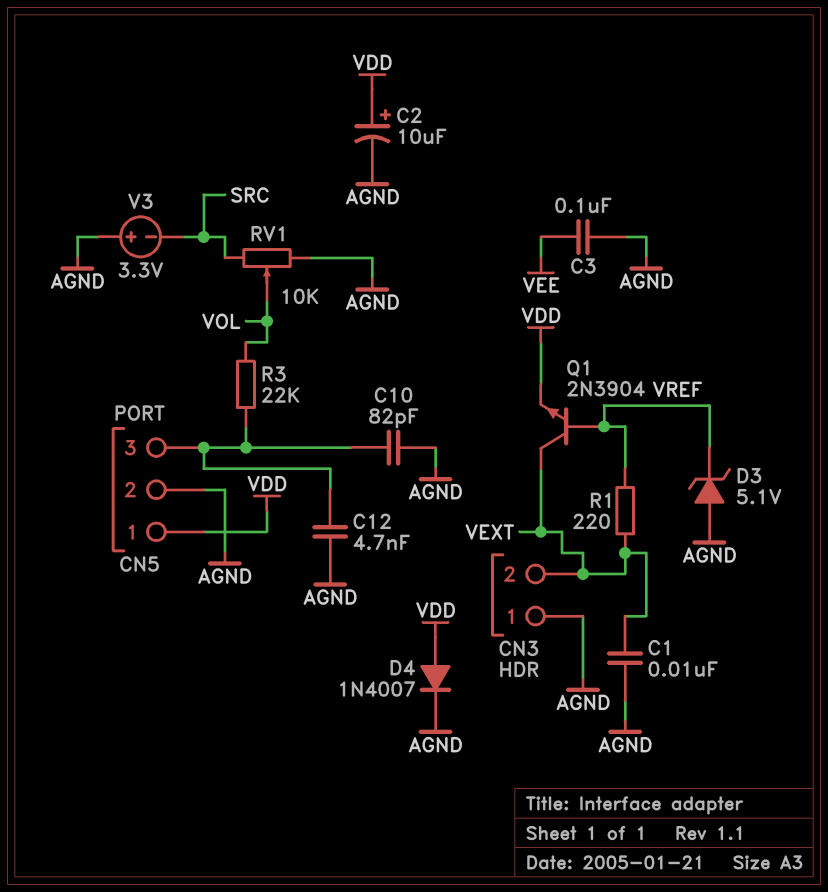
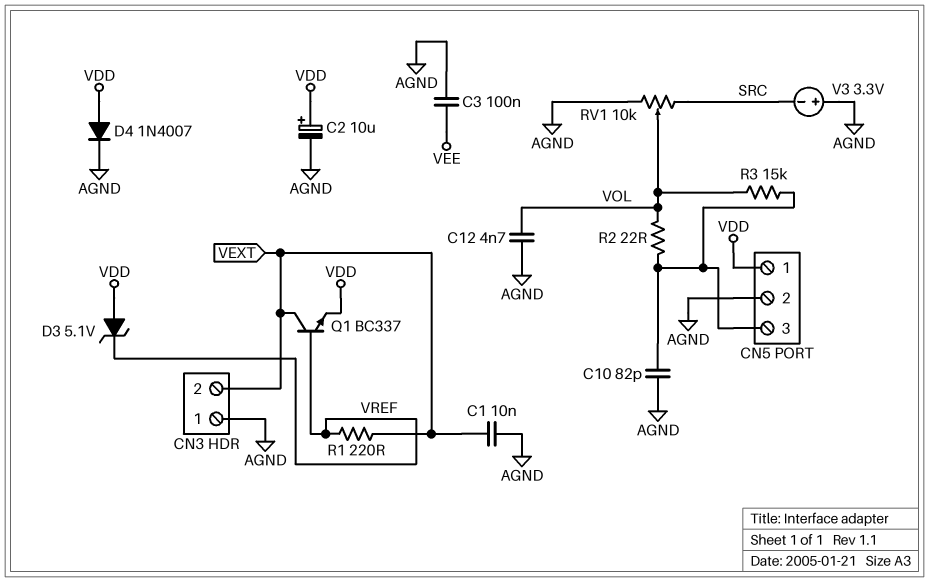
C12: 4.7nF (AGND, CN5/3) -> 4.7nF (AGND, VOL)
D3: zener 5.1V (A AGND, K VREF) -> zener 5.1V (A VDD, K VREF)
Q1: NPN 2N3904 (B VREF, C VEXT, E VDD) -> NPN BC337 (B VREF, C VEXT, E VDD)
R2: none -> 22 (CN5/3, VOL)
R3: 22k (CN5/3, VOL) -> 15k (CN5/3, VOL)

